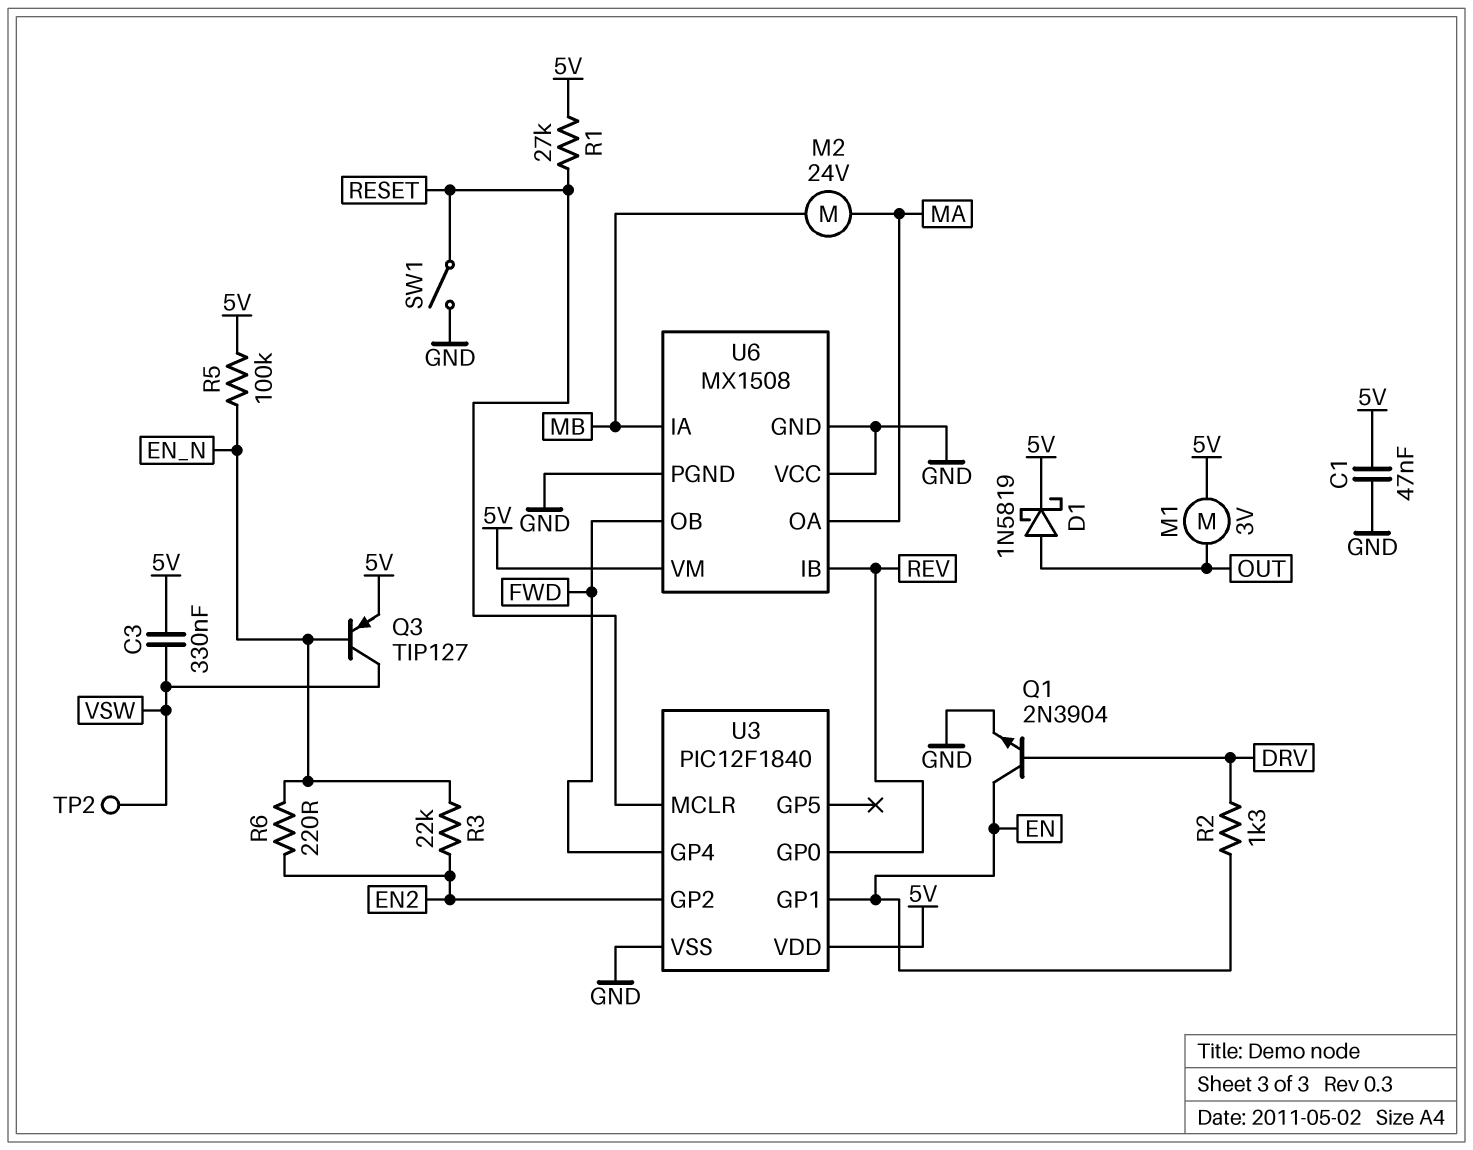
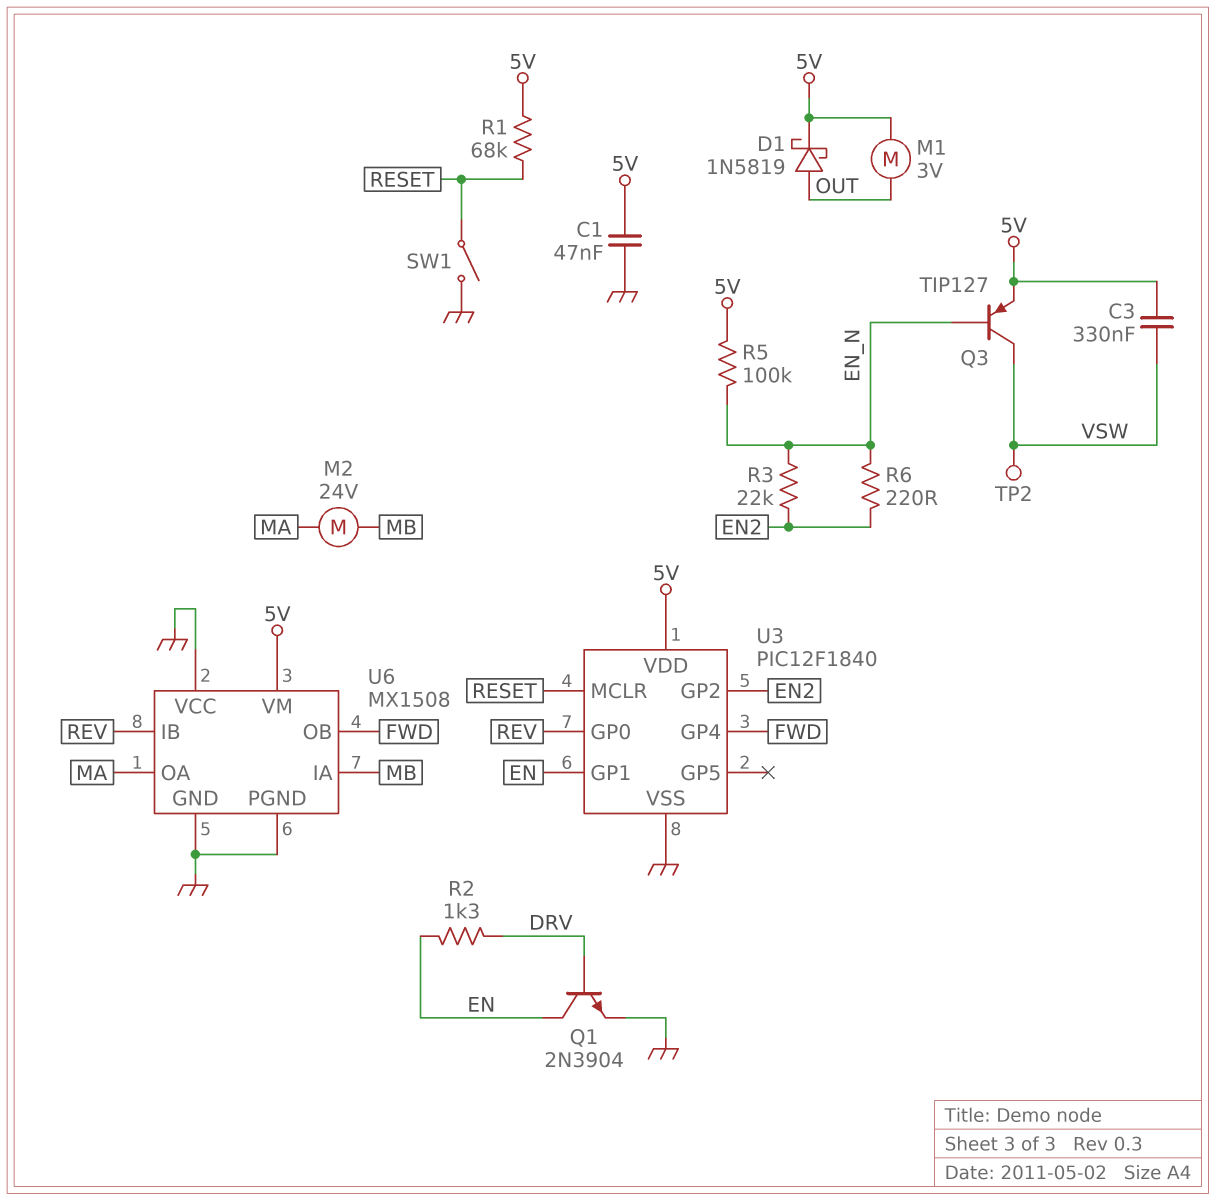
R1: 27k (5V, RESET) -> 68k (5V, RESET)

